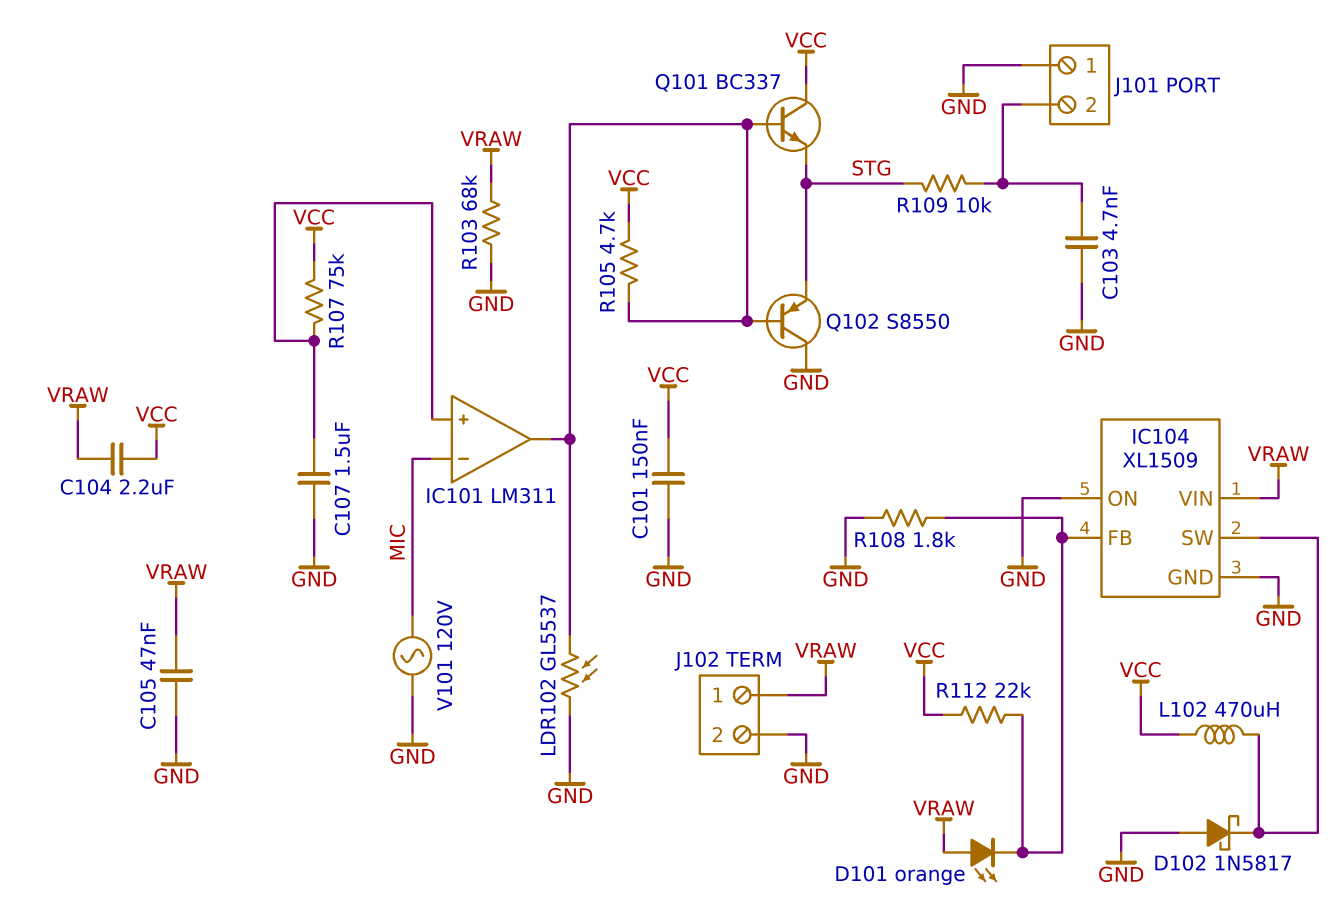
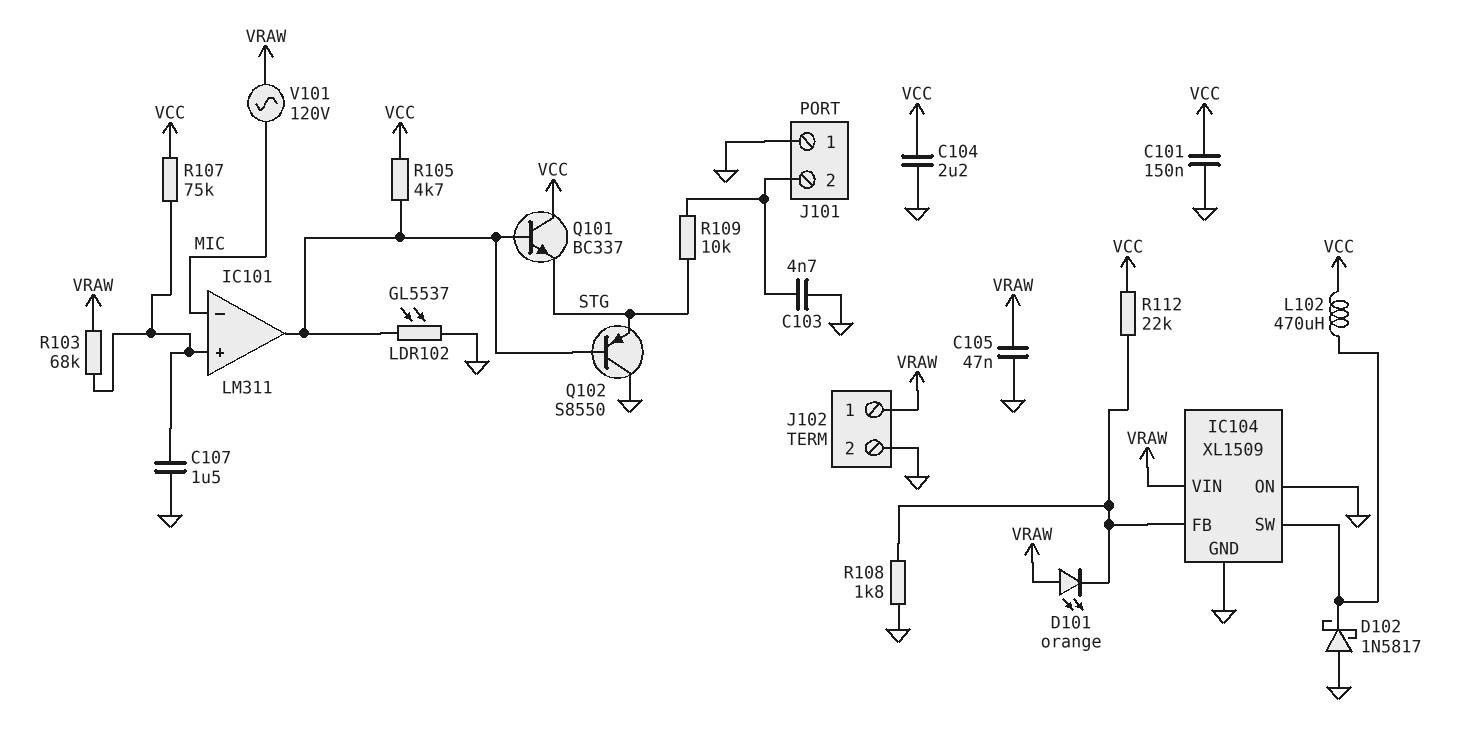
C104: 2.2uF (VCC, VRAW) -> 2.2uF (GND, VCC)
R103: 68k (GND, VRAW) -> 68k (IC101/in+, VRAW)
V101: AC 120V (GND, MIC) -> AC 120V (MIC, VRAW)

